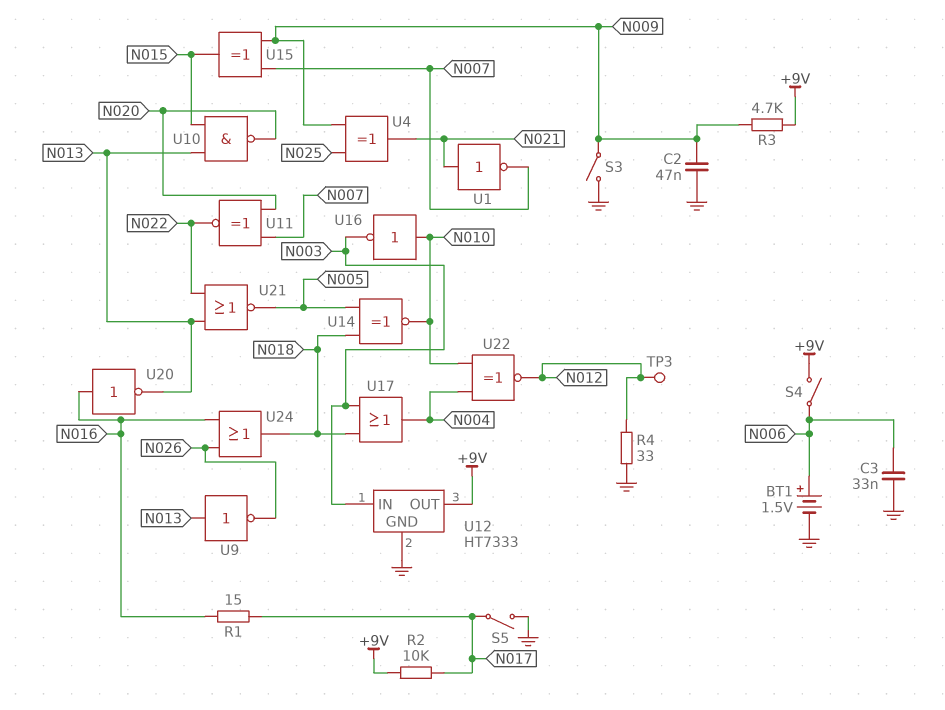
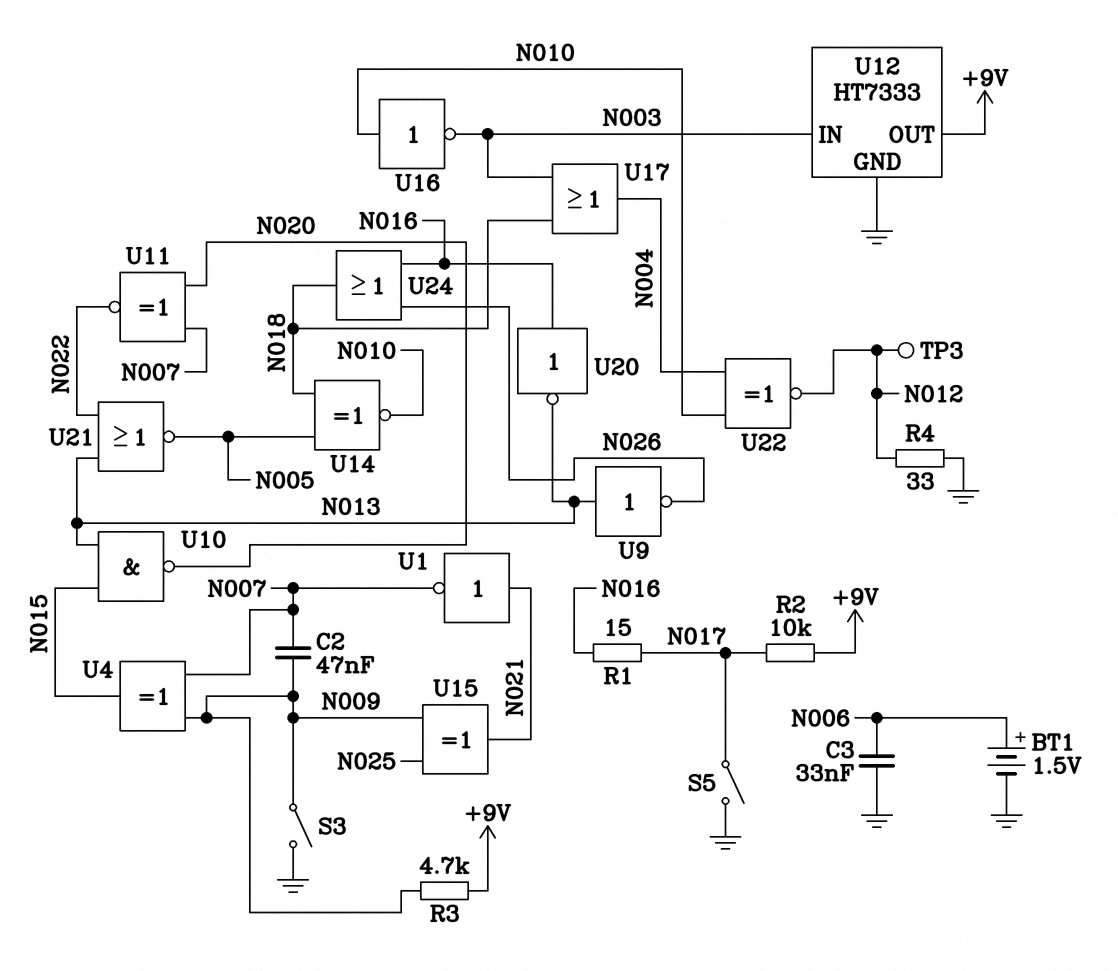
C2: 47nF (GND, N009) -> 47nF (N007, N009)
S4: switch (+9V, N006) -> none
U4: XOR (in N009, in N025, out N021) -> XOR (in N007, in N009, out N015)
U15: XOR (in N007, in N009, out N015) -> XOR (in N009, in N025, out N021)

